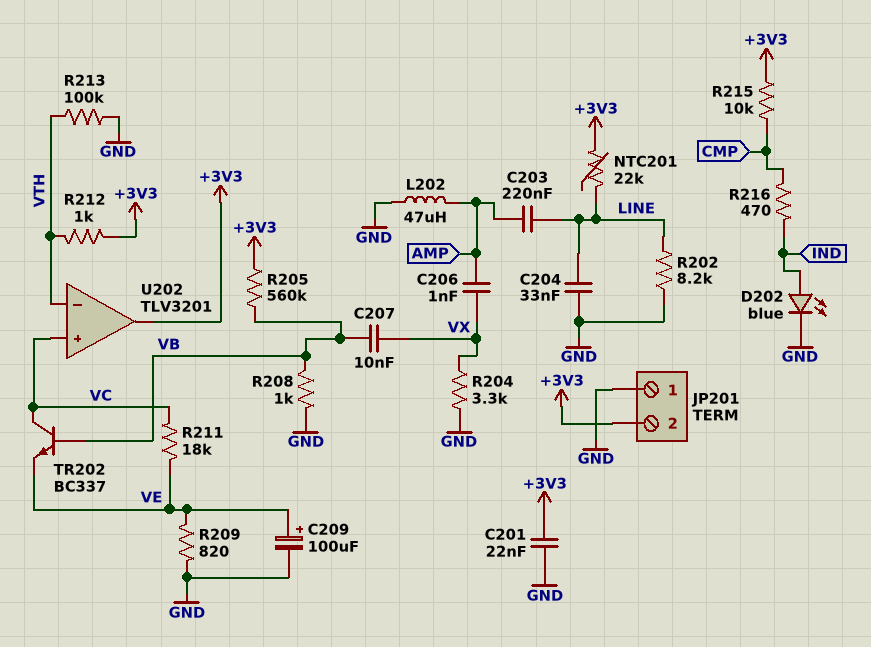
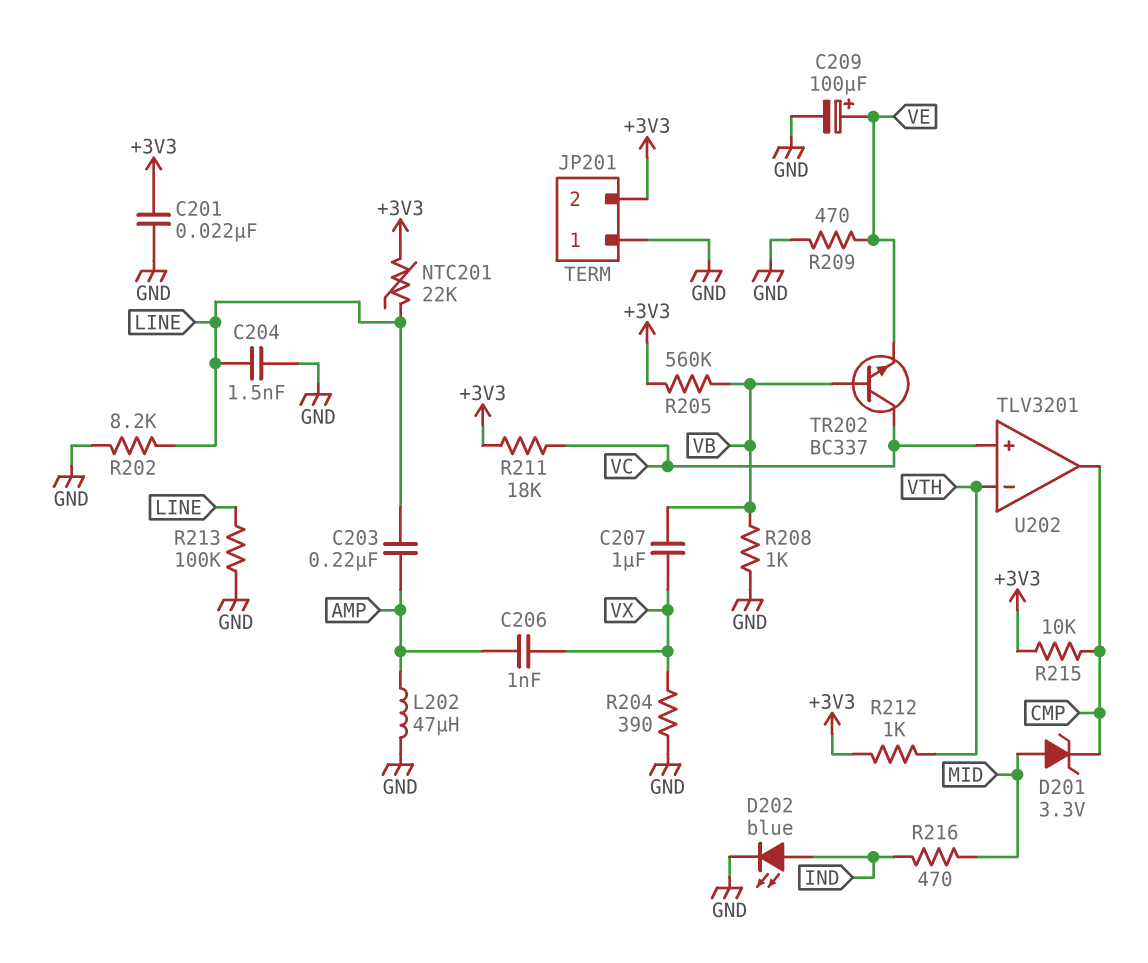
C204: 33nF (GND, LINE) -> 1.5nF (GND, LINE)
C207: 10nF (VB, VX) -> 1uF (VB, VX)
D201: none -> zener 3.3V (A MID, K CMP)
R204: 3.3k (GND, VX) -> 390 (GND, VX)
R209: 820 (GND, VE) -> 470 (GND, VE)
R211: 18k (VC, VE) -> 18k (+3V3, VC)
R213: 100k (GND, VTH) -> 100k (GND, LINE)
R216: 470 (CMP, IND) -> 470 (IND, MID)
U202 pin out: +3V3 -> CMP

